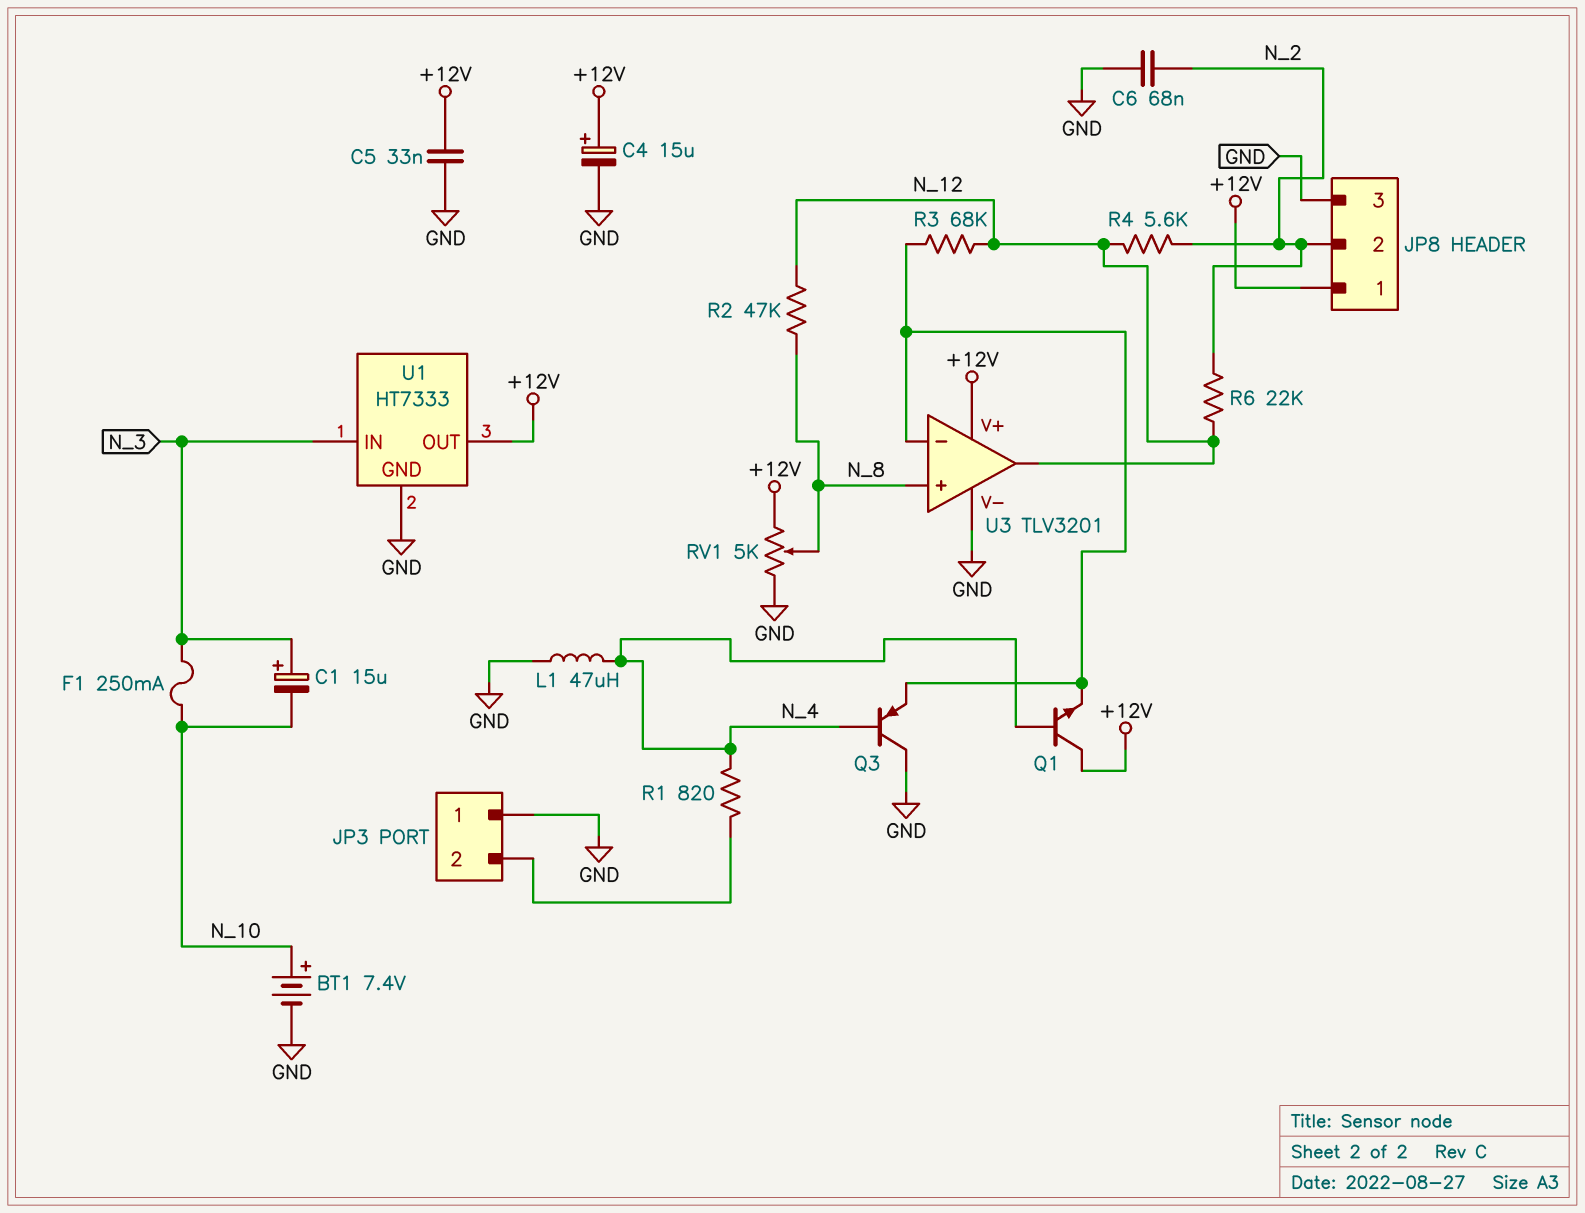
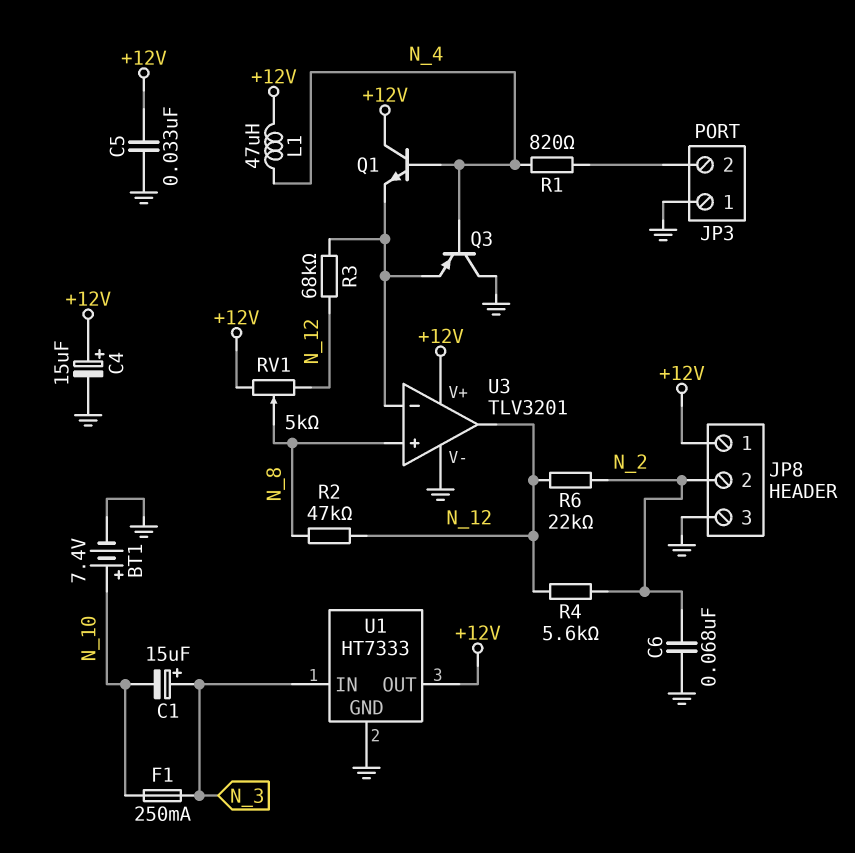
L1: 47uH (GND, N_4) -> 47uH (+12V, N_4)
RV1: 5k (+12V, GND, wiper N_8) -> 5k (+12V, N_12, wiper N_8)

